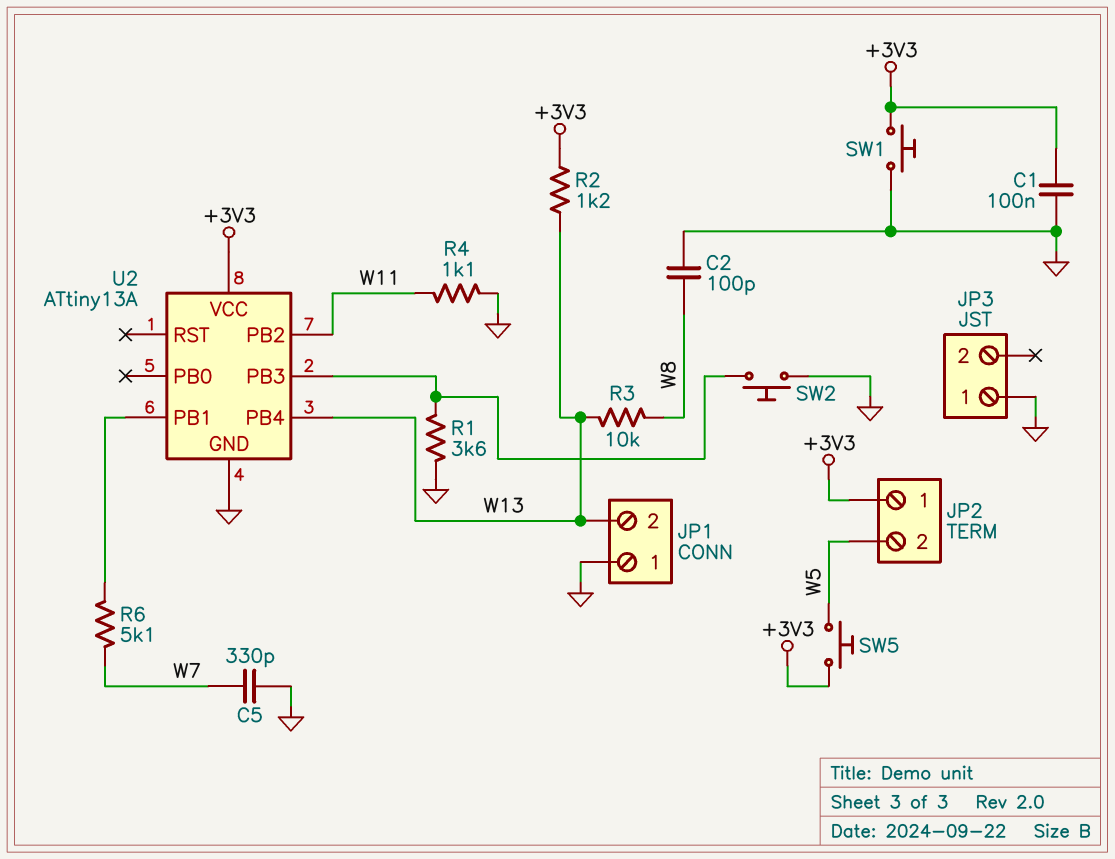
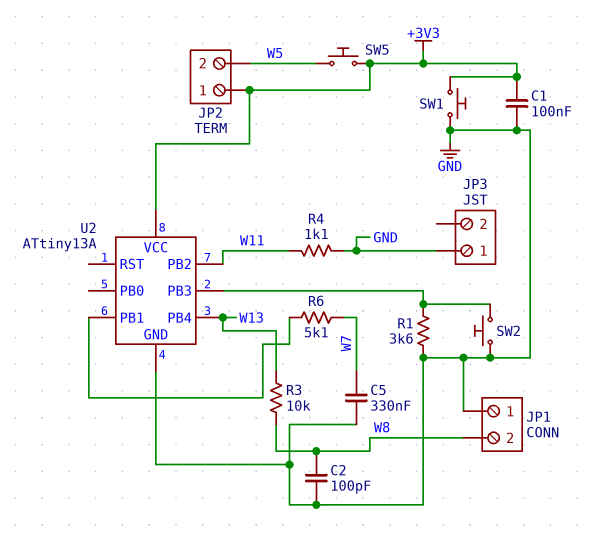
C5: 330pF (GND, W7) -> 330nF (GND, W7)
JP1 pin 2: W13 -> W8
R2: 1.2k (+3V3, W13) -> none

